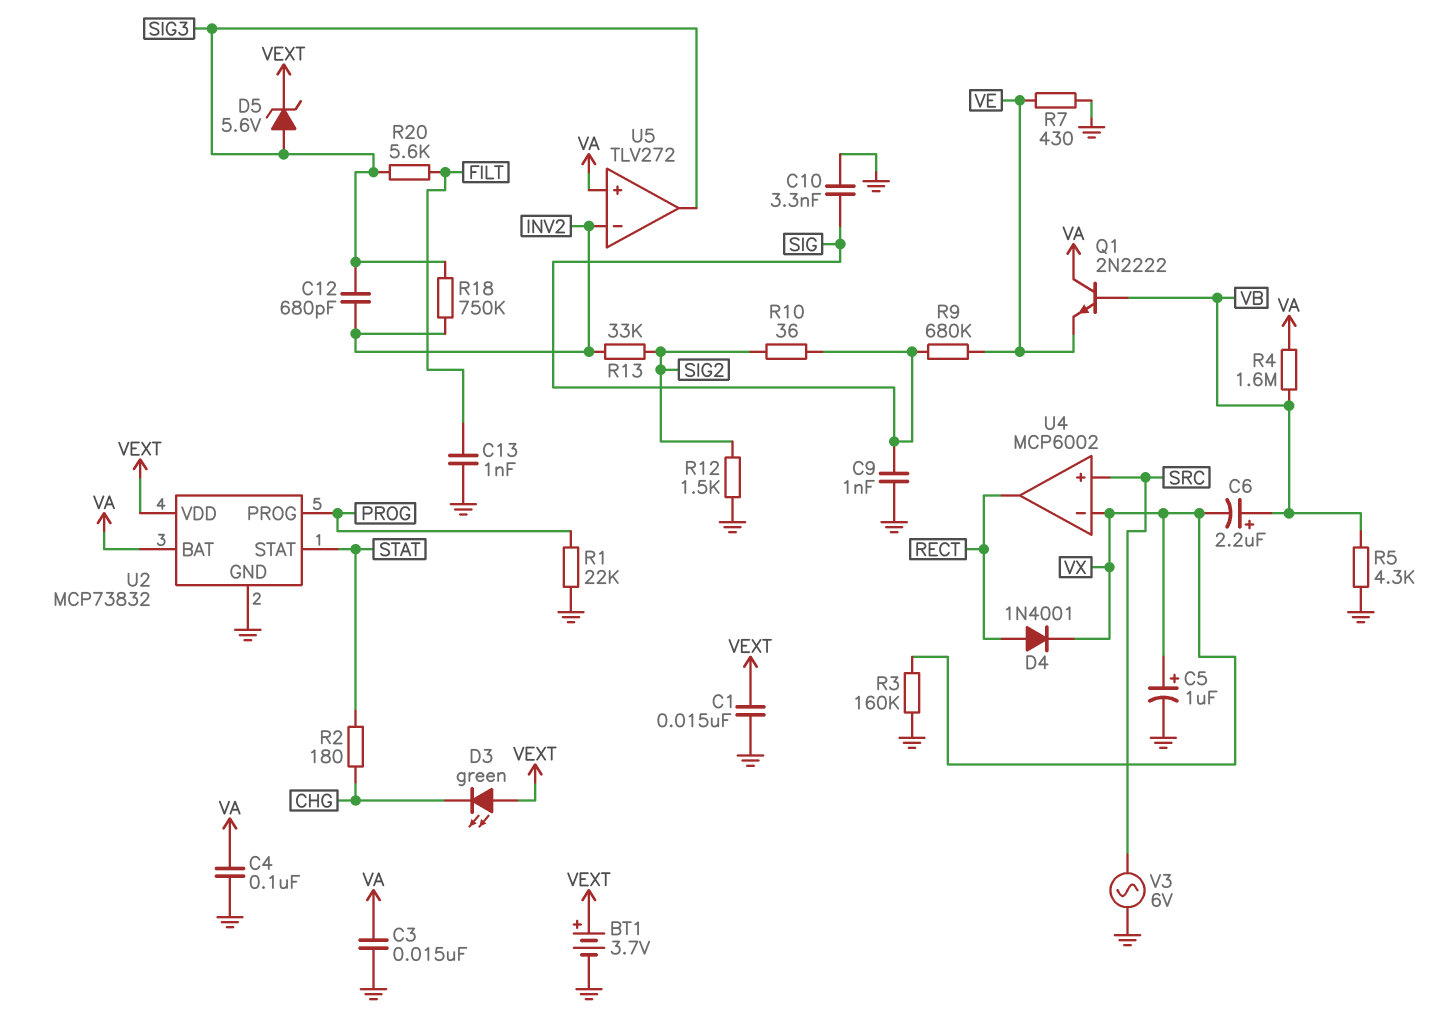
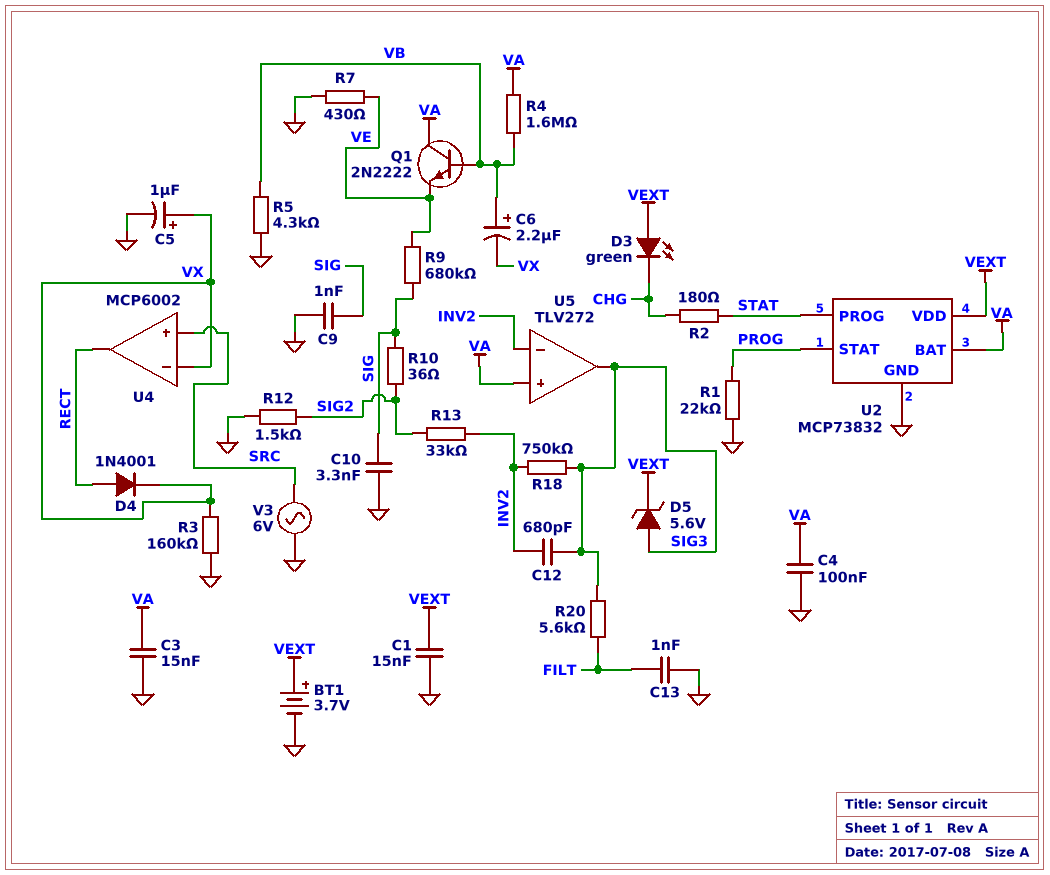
U2 pin PROG: PROG -> STAT
U2 pin STAT: STAT -> PROG

